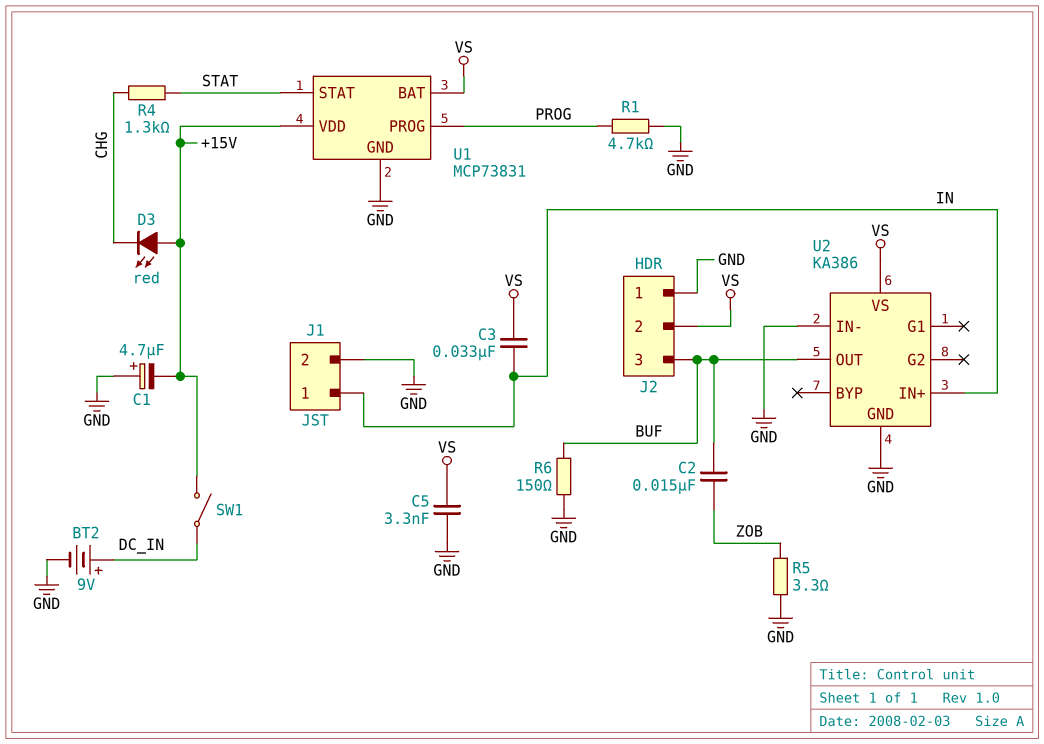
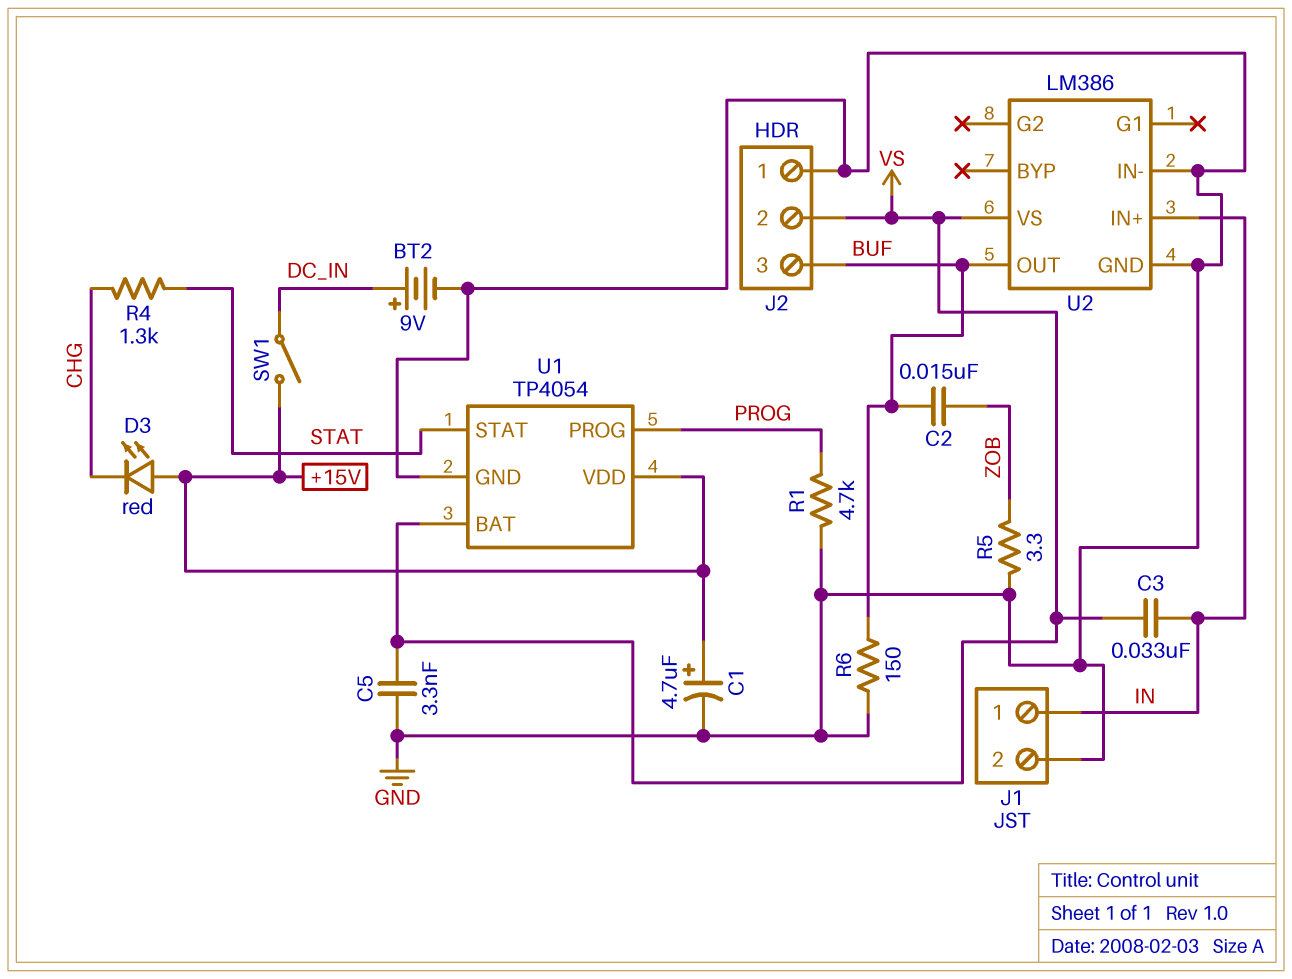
C1: 4.7uF (plus GND, minus +15V) -> 4.7uF (plus +15V, minus GND)
U1: MCP73831 -> TP4054
U2: KA386 -> LM386

